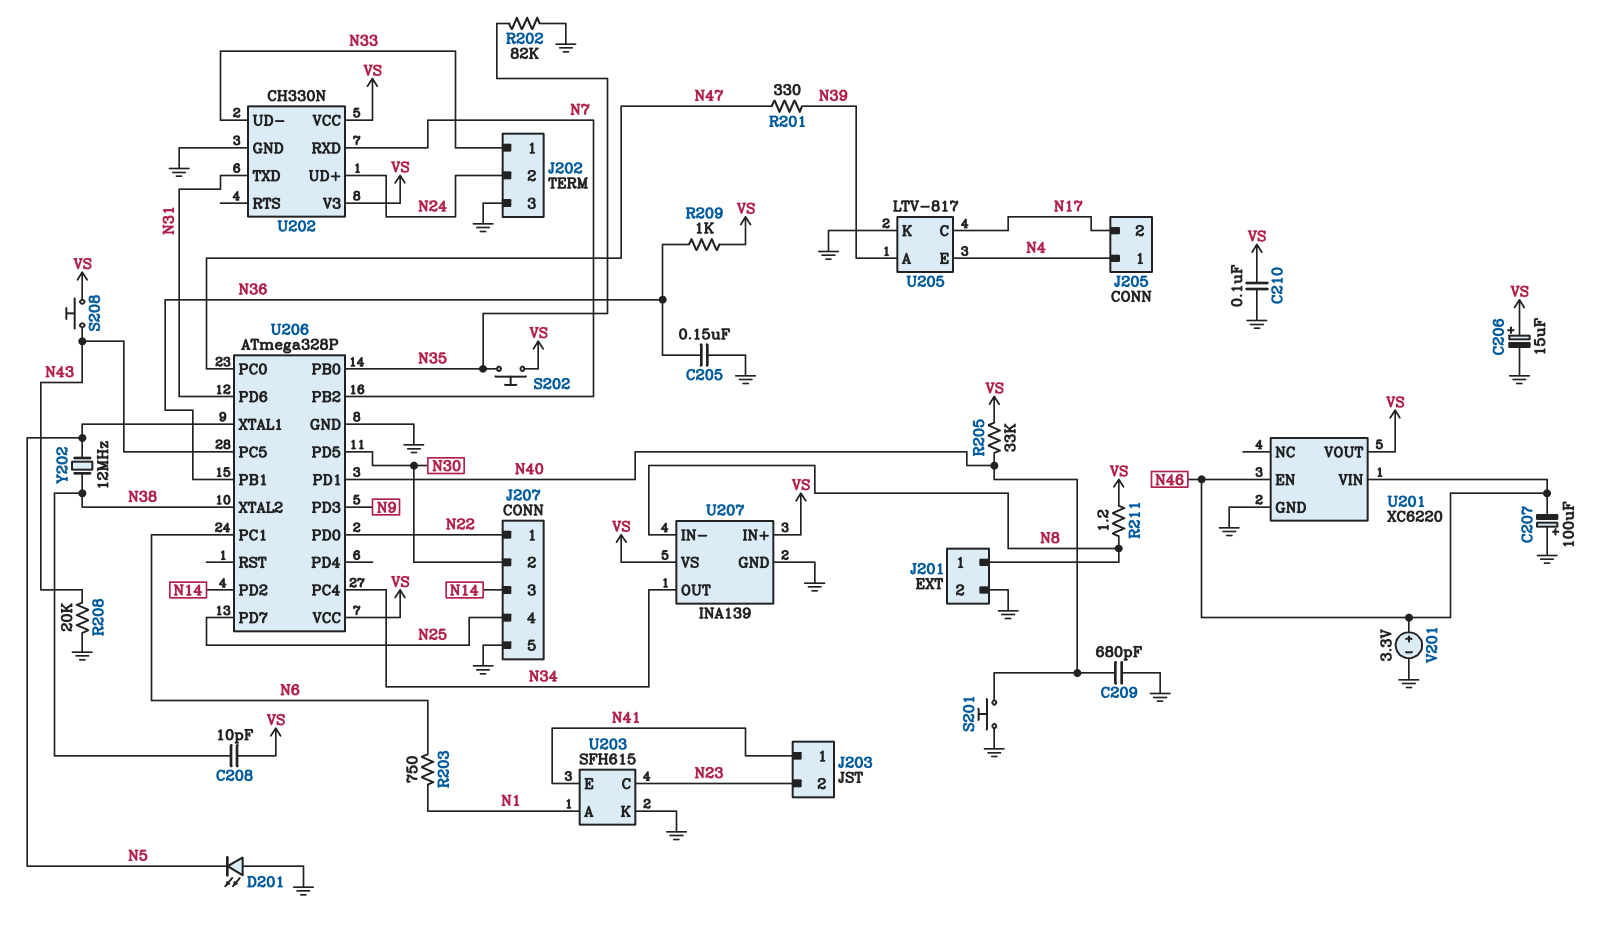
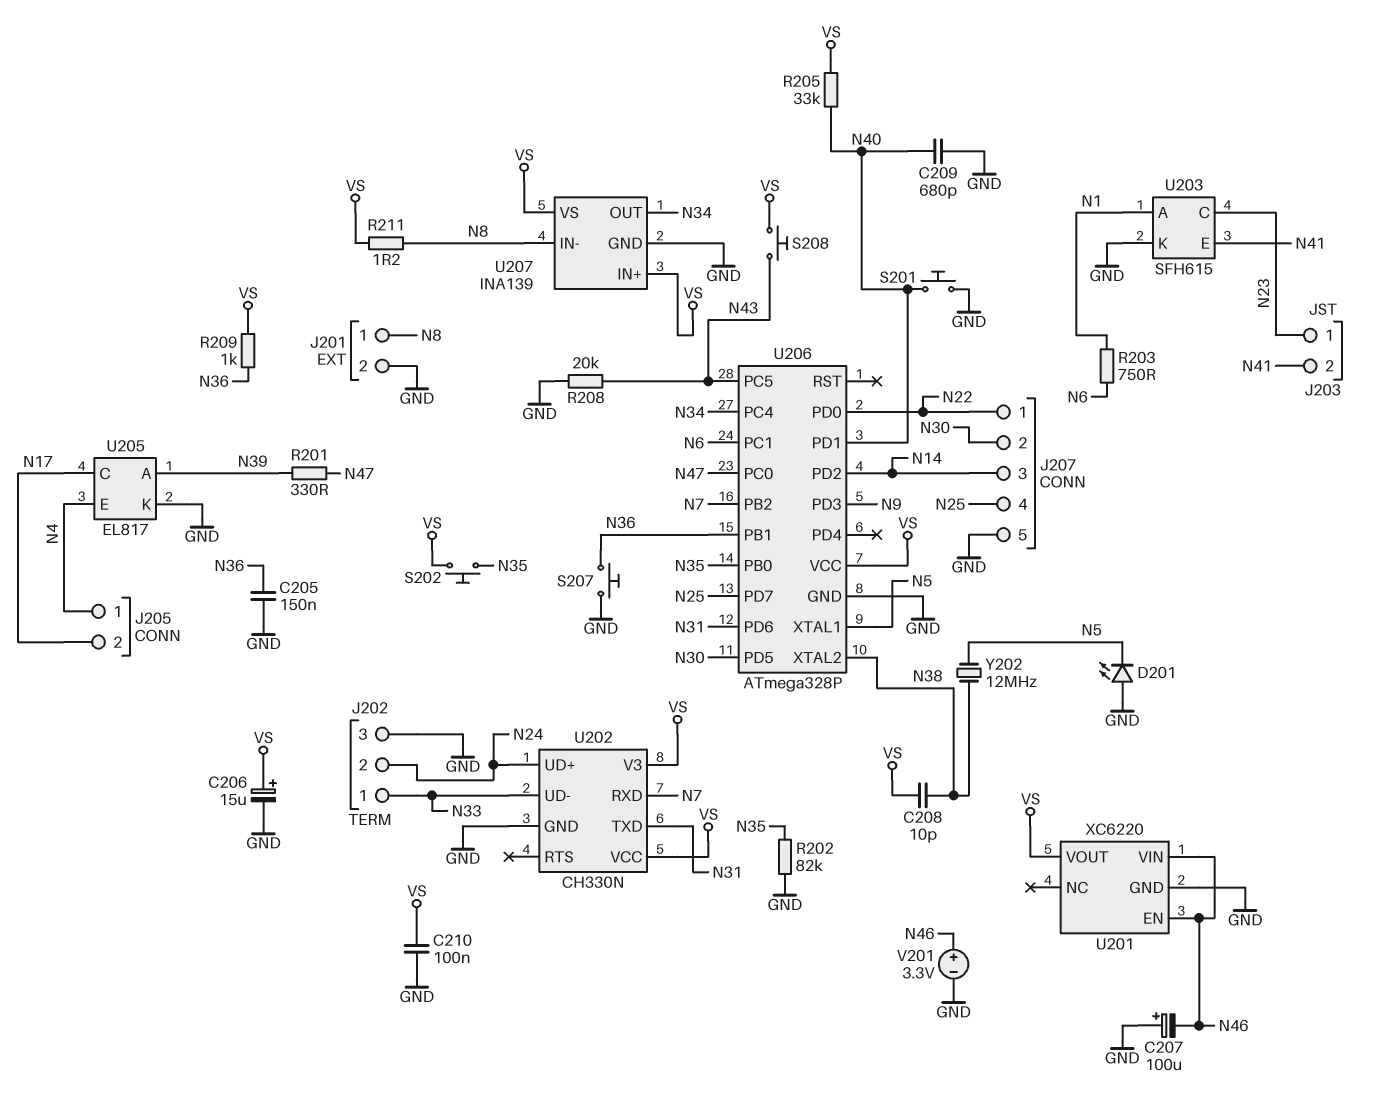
J203 pin 1: N41 -> N23
J203 pin 2: N23 -> N41
S207: none -> button (GND, N36)
U205: LTV-817 -> EL817

